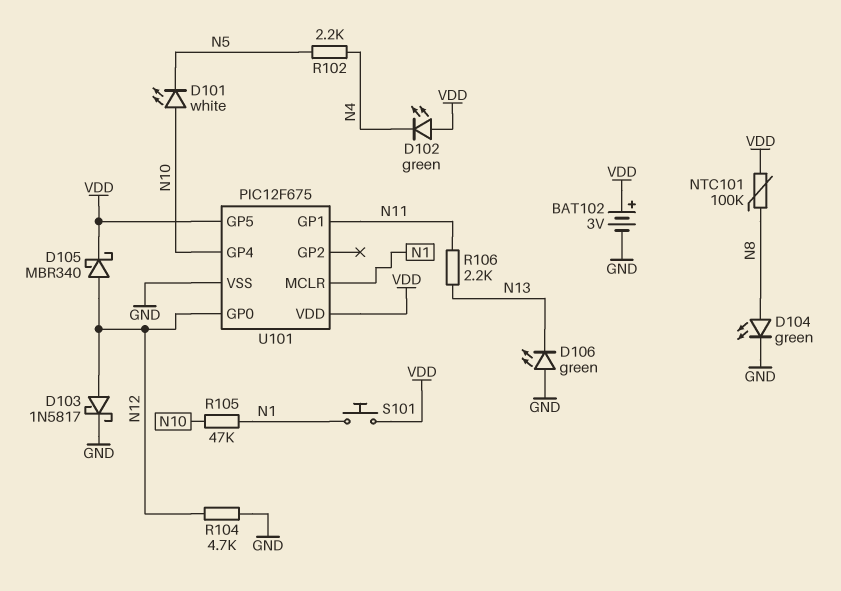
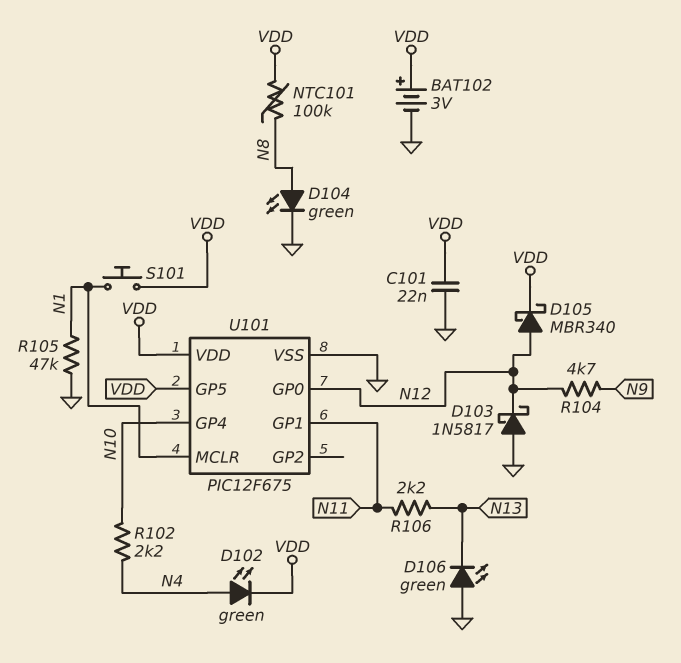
C101: none -> 22nF (GND, VDD)
D101: LED white (A N10, K N5) -> none
D102: LED green (A VDD, K N4) -> LED green (A N4, K VDD)
D103: schottky 1N5817 (A N12, K GND) -> schottky 1N5817 (A GND, K N12)
R102: 2.2k (N4, N5) -> 2.2k (N4, N10)
R104: 4.7k (GND, N12) -> 4.7k (N9, N12)
R105: 47k (N1, N10) -> 47k (GND, N1)

